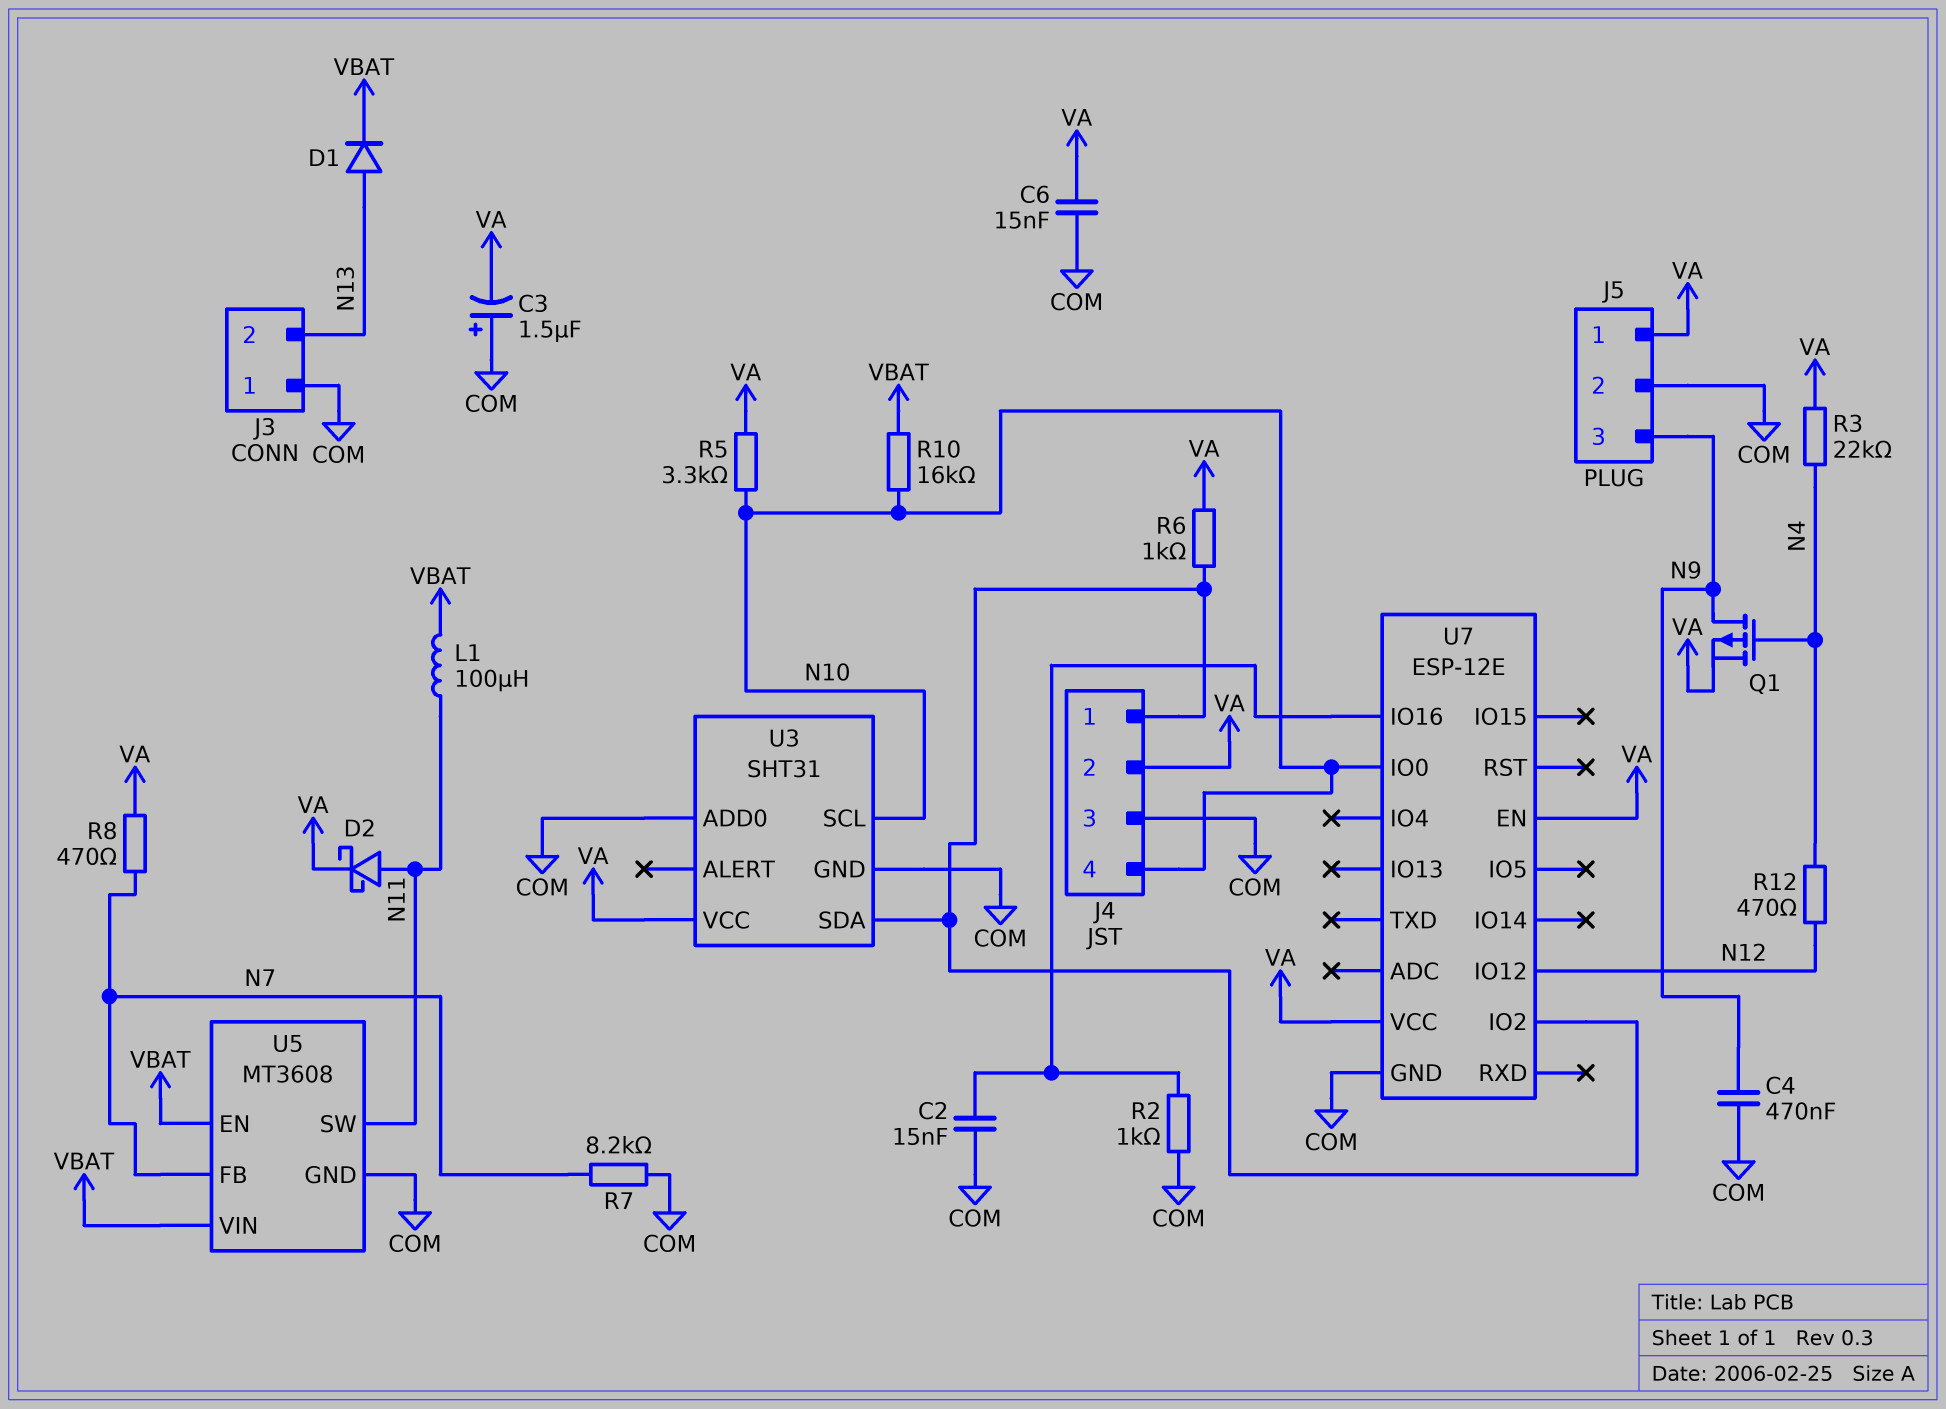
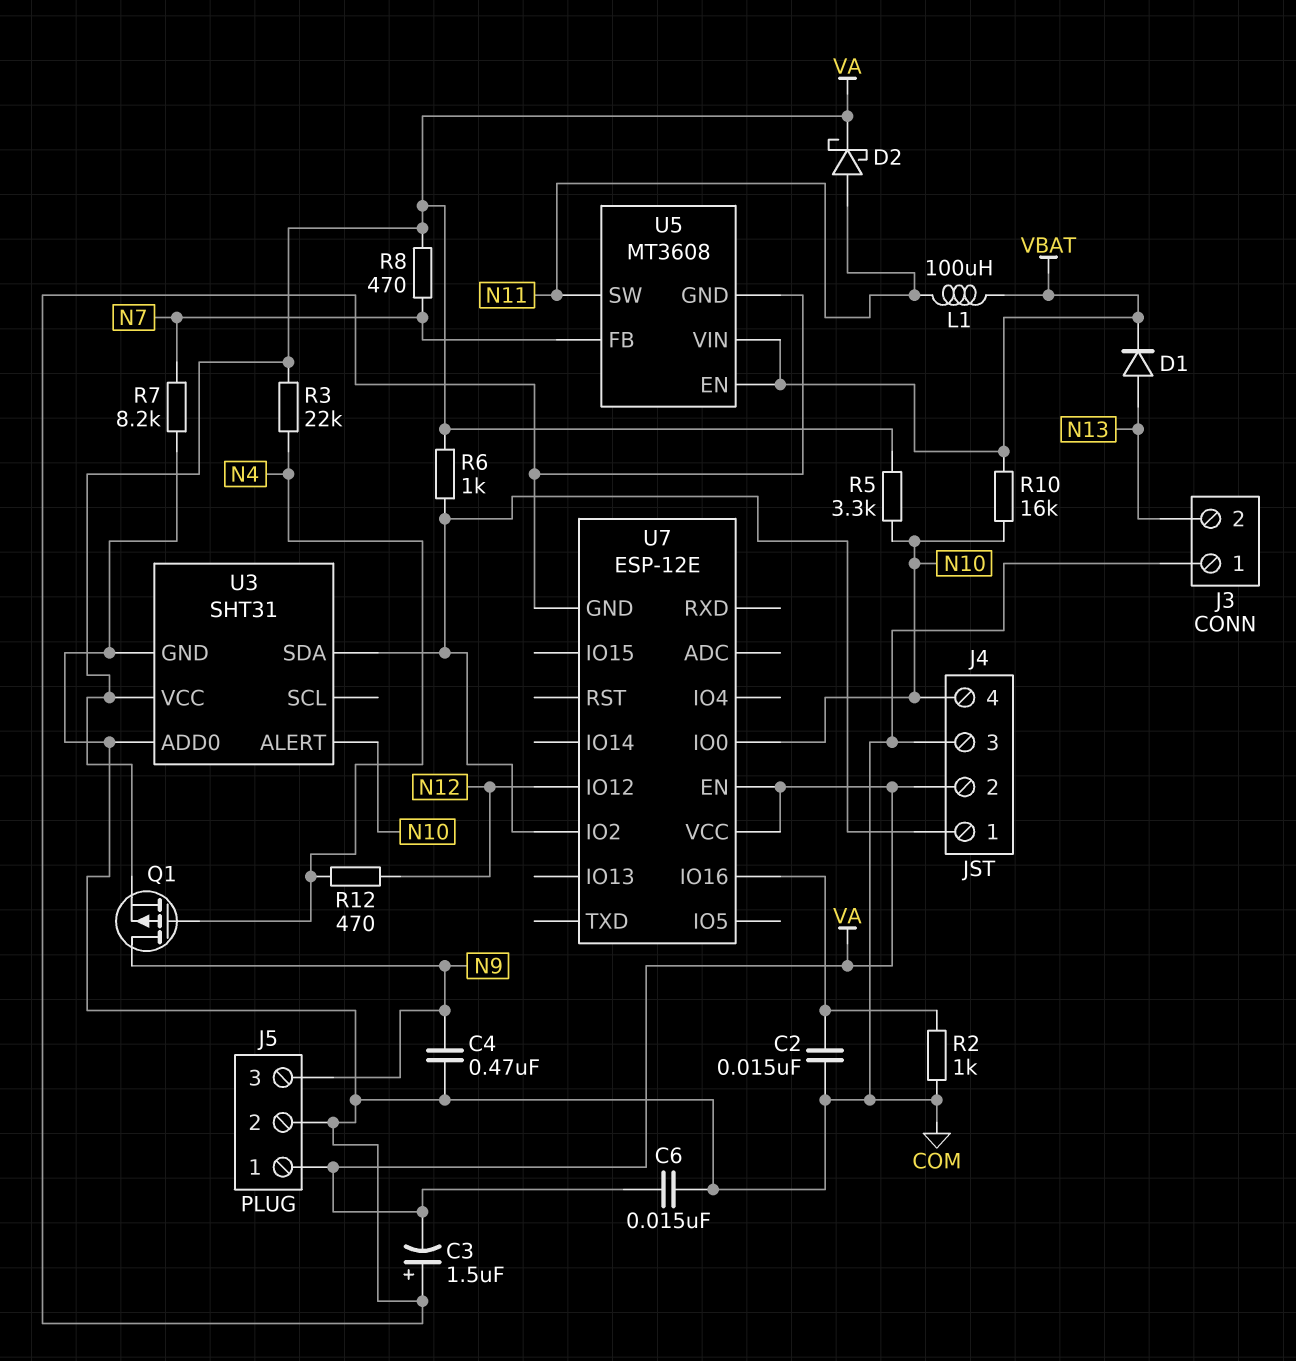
U3 pin ALERT: none -> N10
U3 pin SCL: N10 -> none

